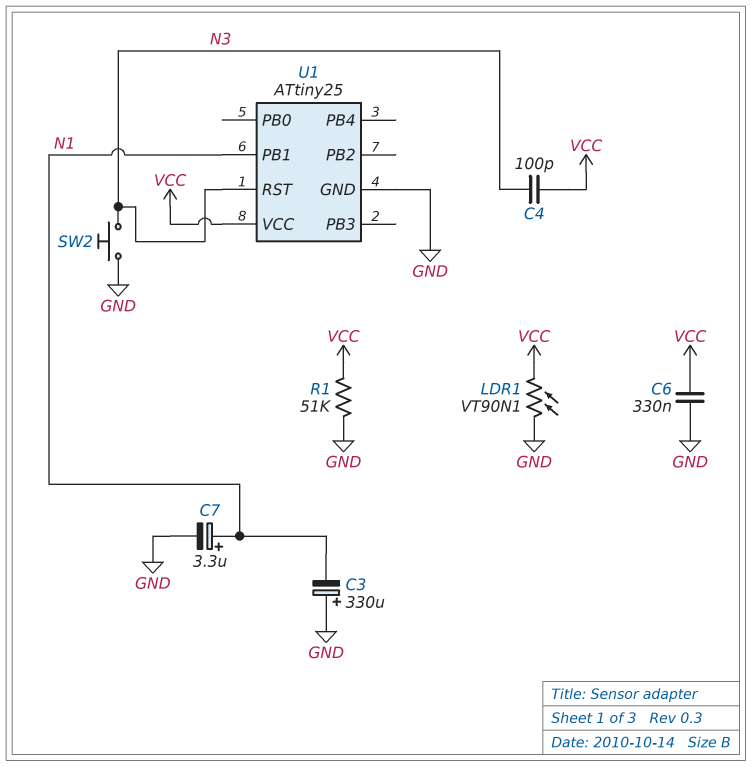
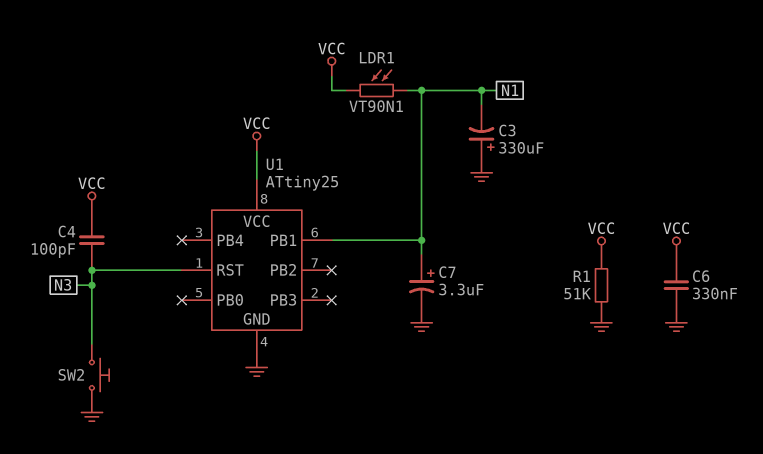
LDR1: VT90N1 (GND, VCC) -> VT90N1 (N1, VCC)

